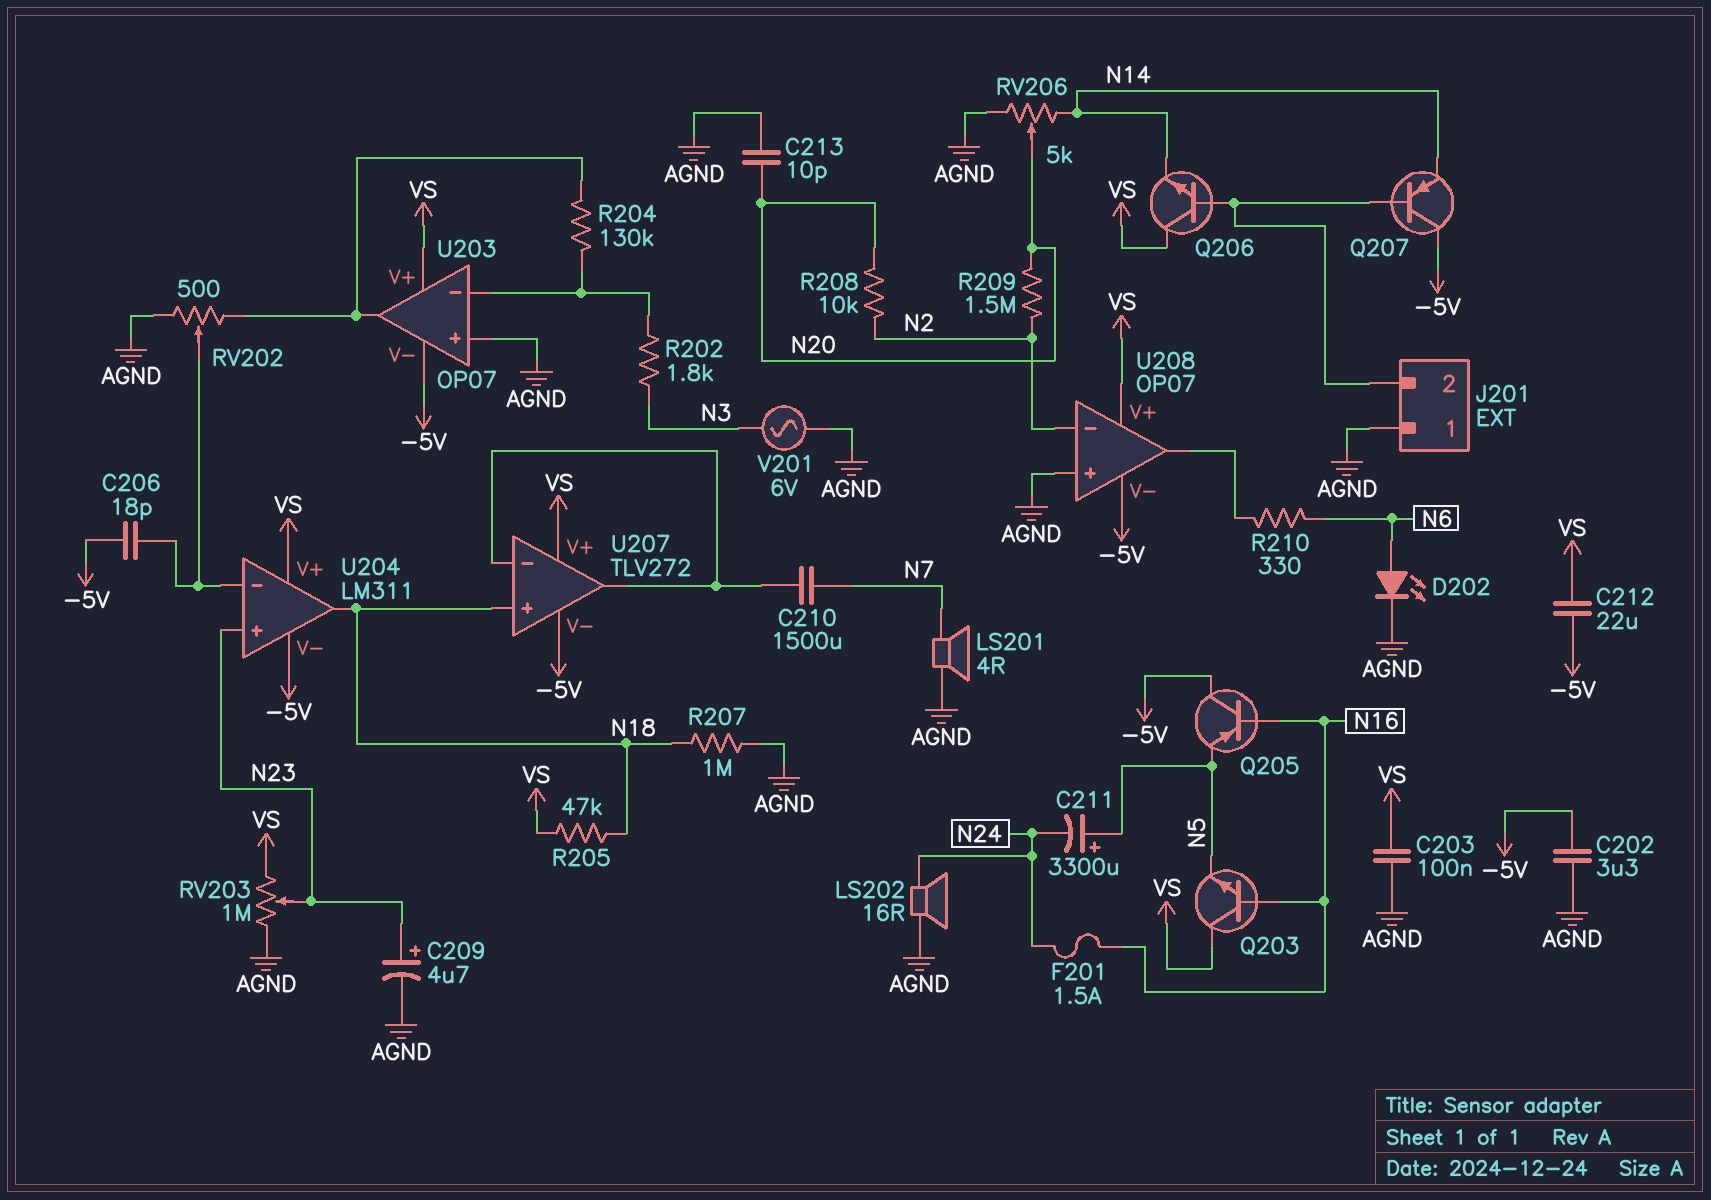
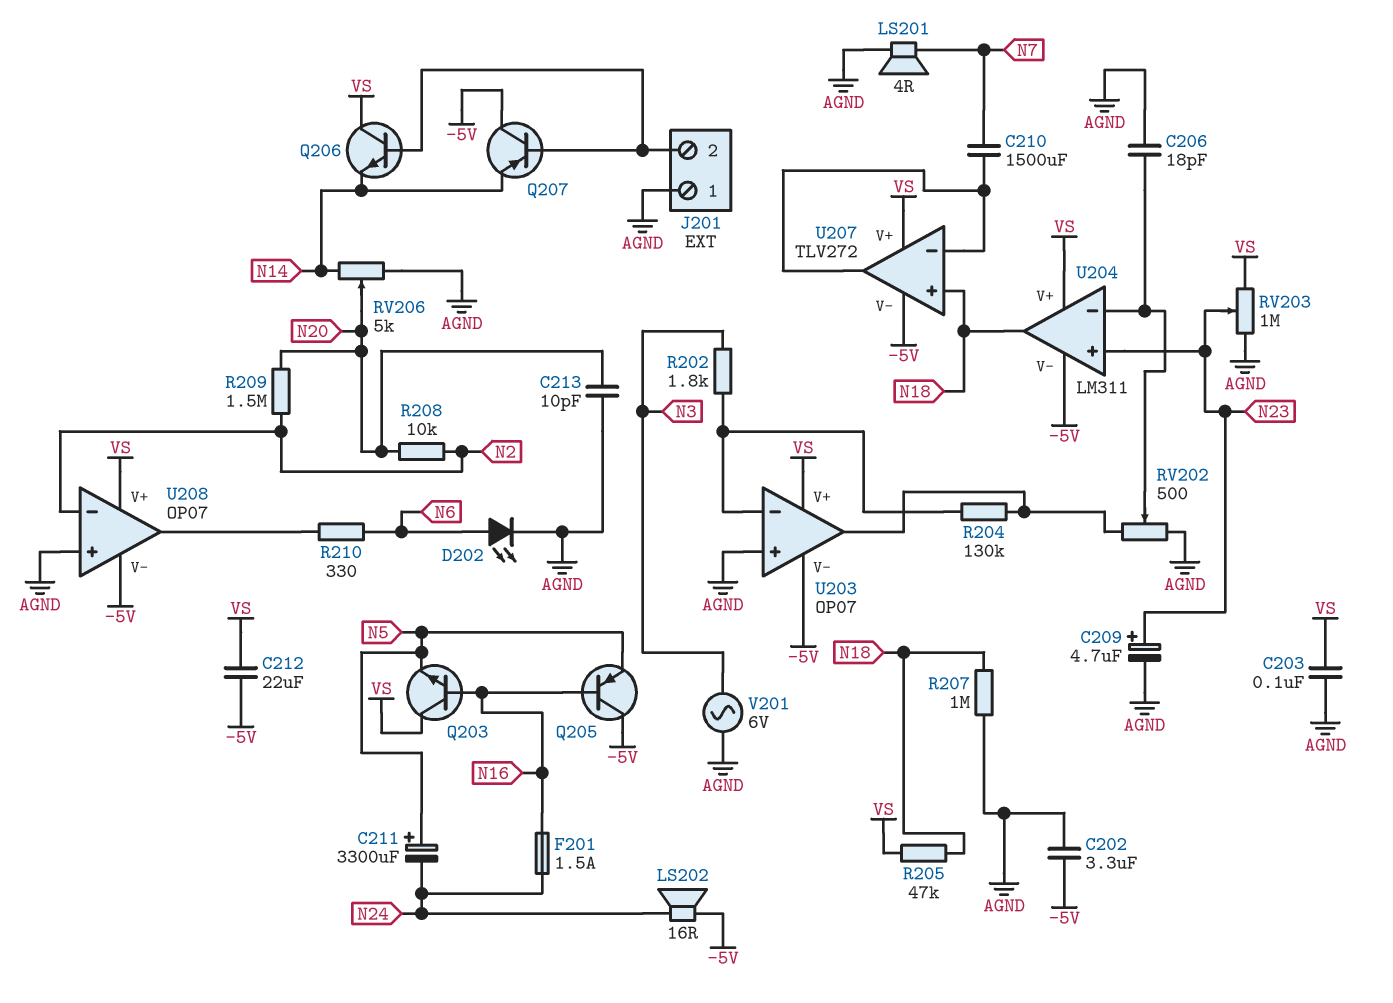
C206: 18pF (-5V, U204/in-) -> 18pF (AGND, U204/in-)
LS202: speaker 16R (AGND, N24) -> speaker 16R (-5V, N24)

